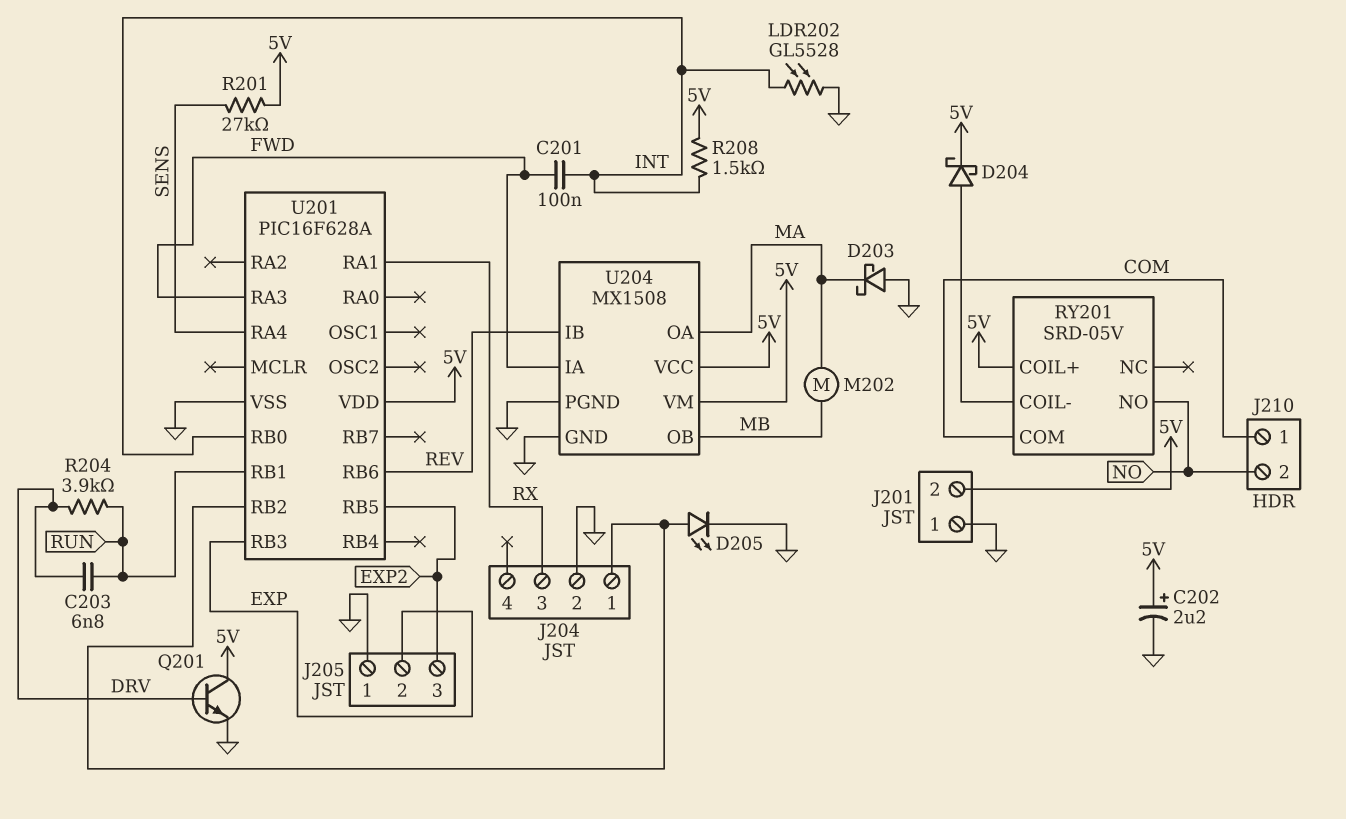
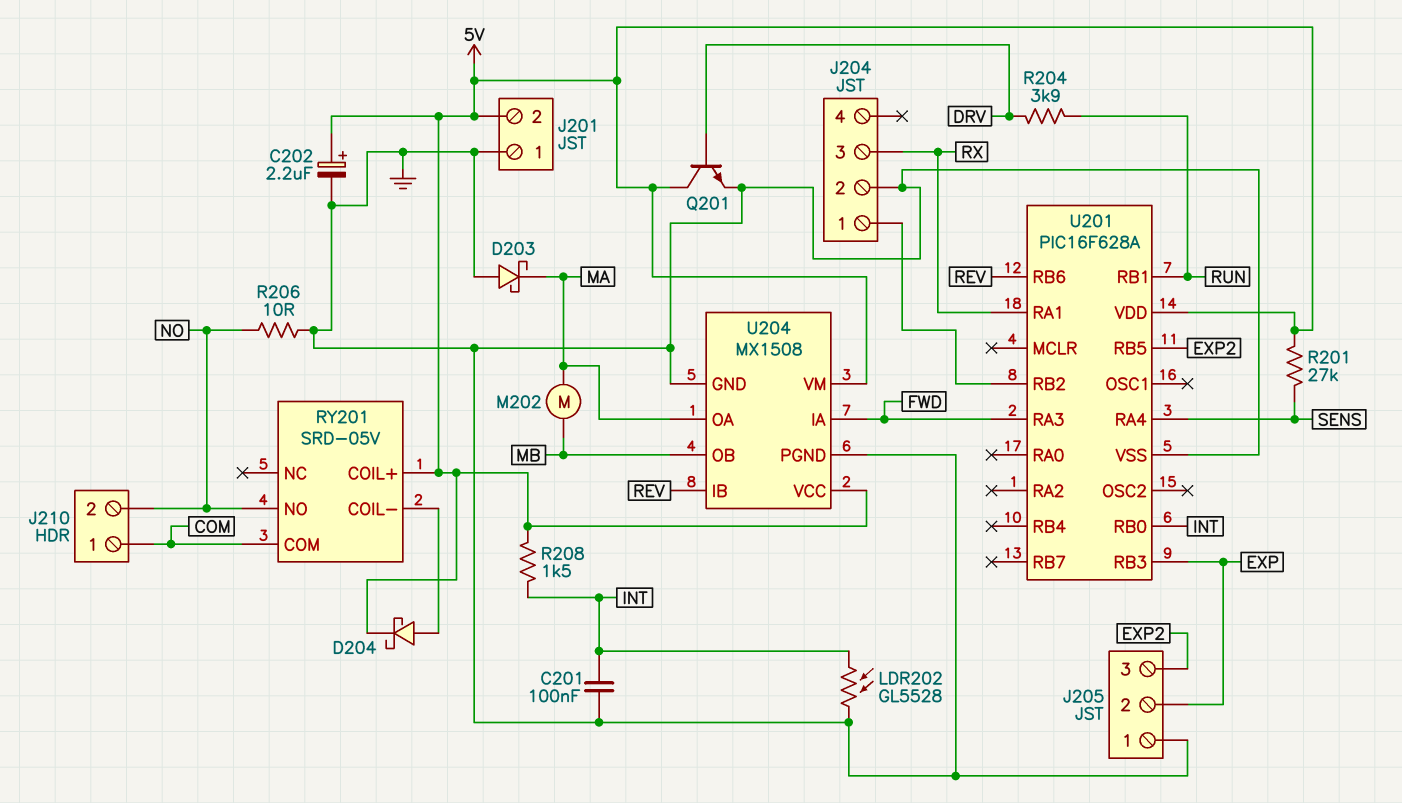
C201: 100nF (FWD, INT) -> 100nF (GND, INT)
C203: 6.8nF (DRV, RUN) -> none
D205: LED (A J204/1, K GND) -> none
R206: none -> 10 (GND, NO)

